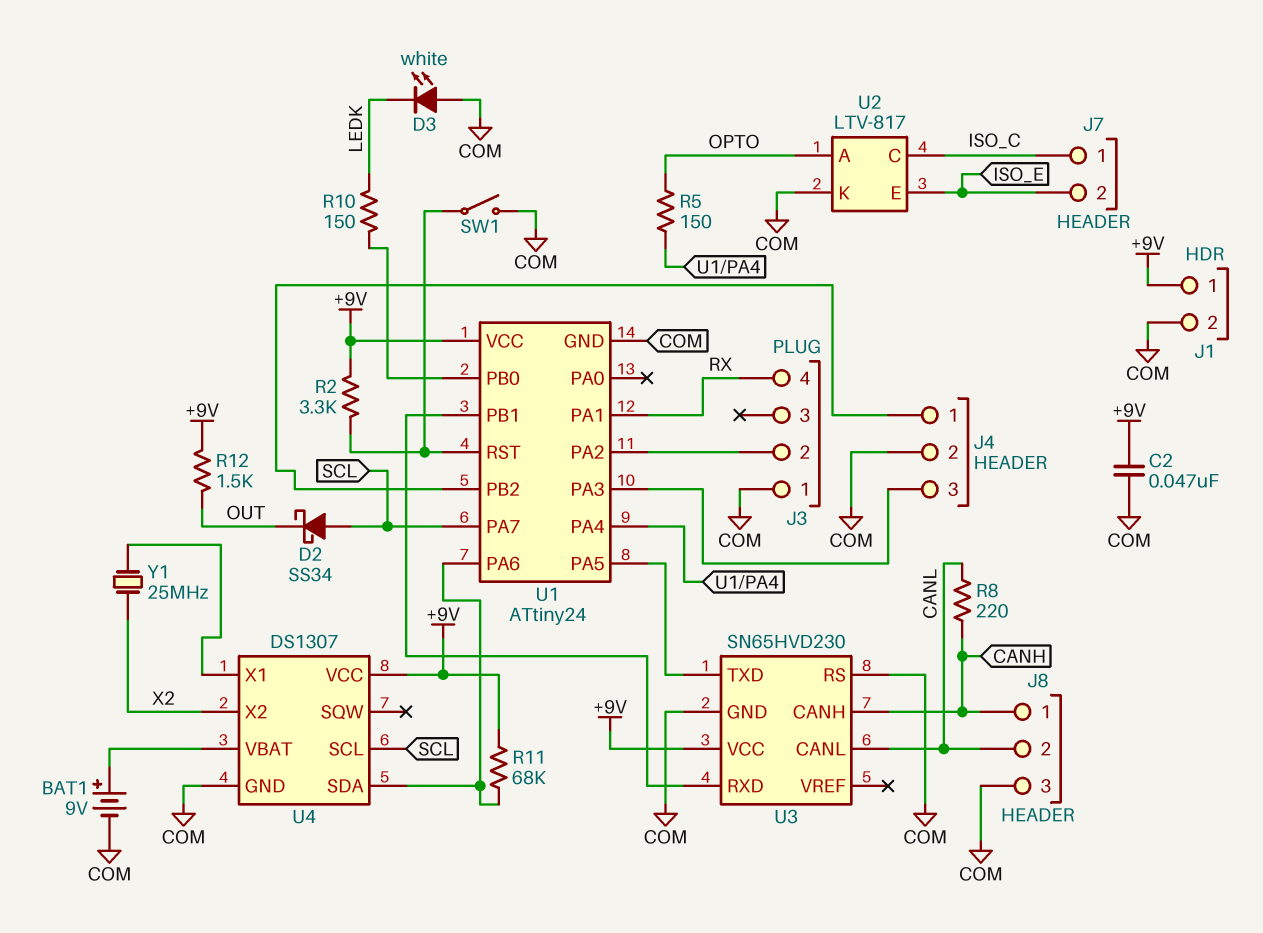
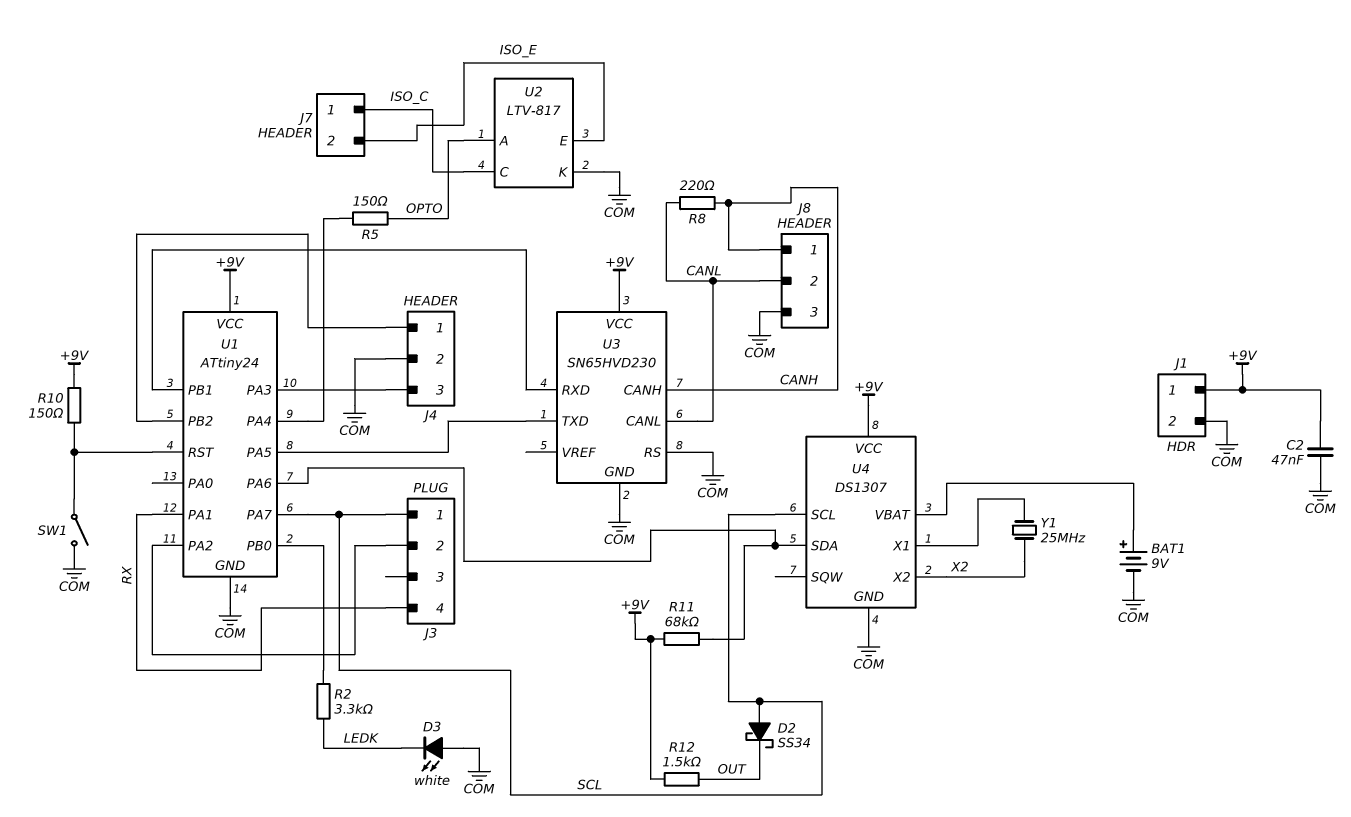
J3 pin 1: COM -> SCL
R2: 3.3k (+9V, U1/RST) -> 3.3k (LEDK, U1/PB0)
R10: 150 (LEDK, U1/PB0) -> 150 (+9V, U1/RST)

